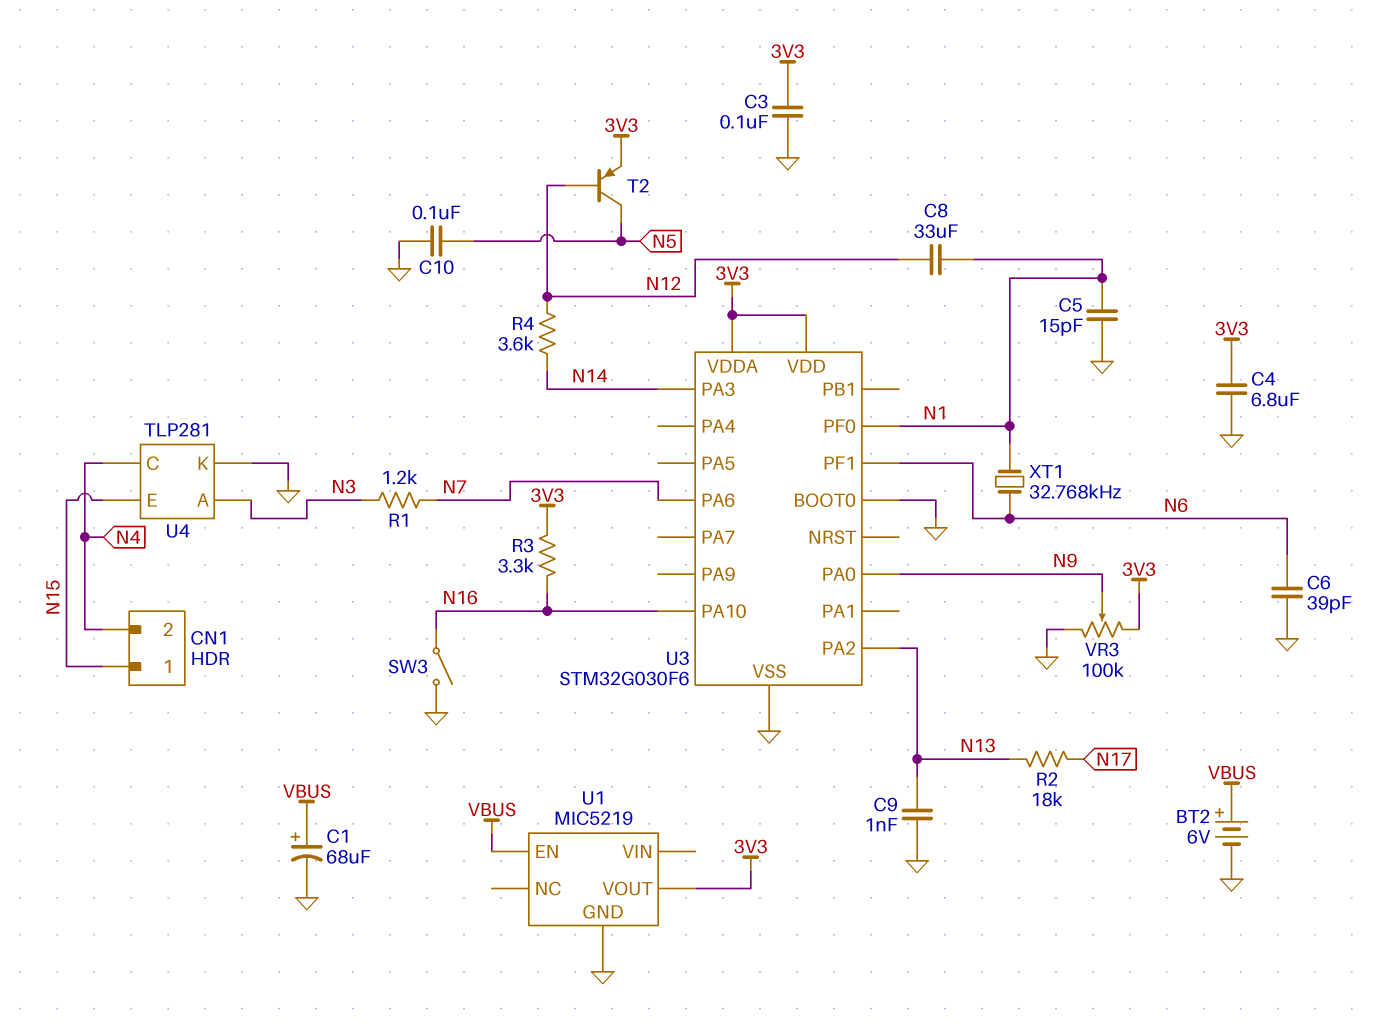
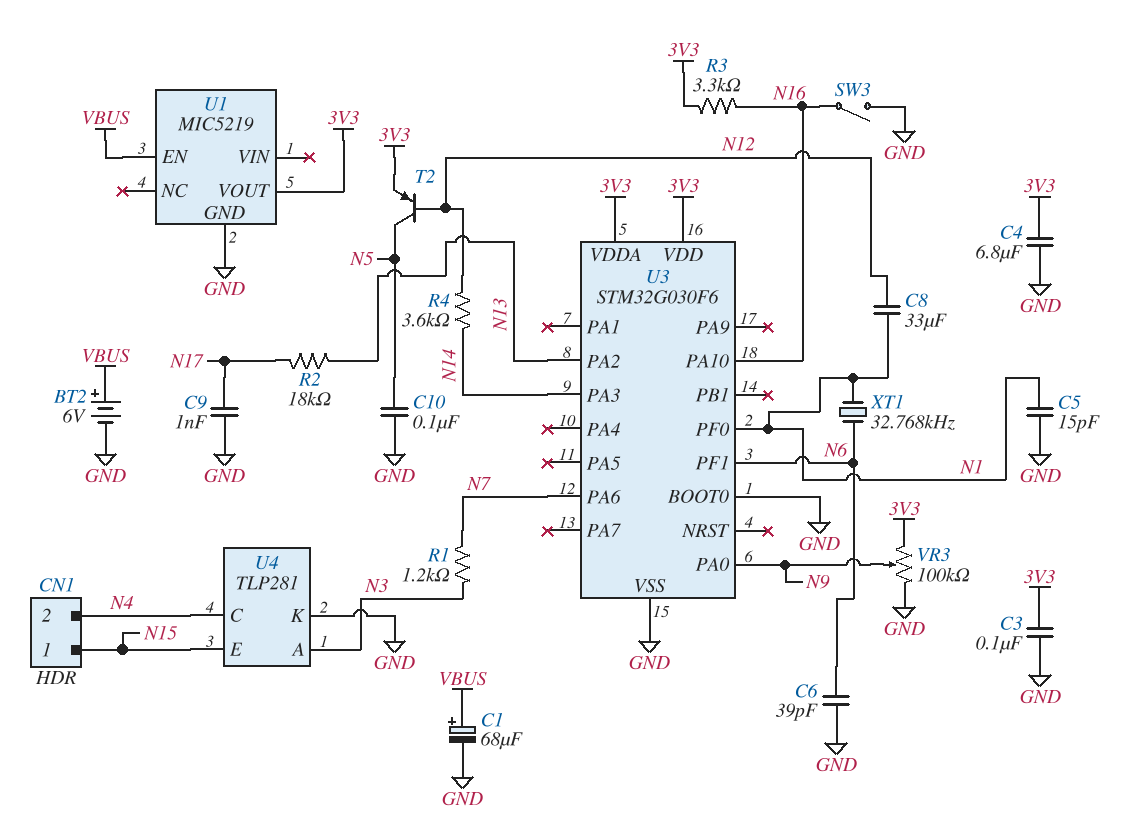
C9: 1nF (GND, N13) -> 1nF (GND, N17)

